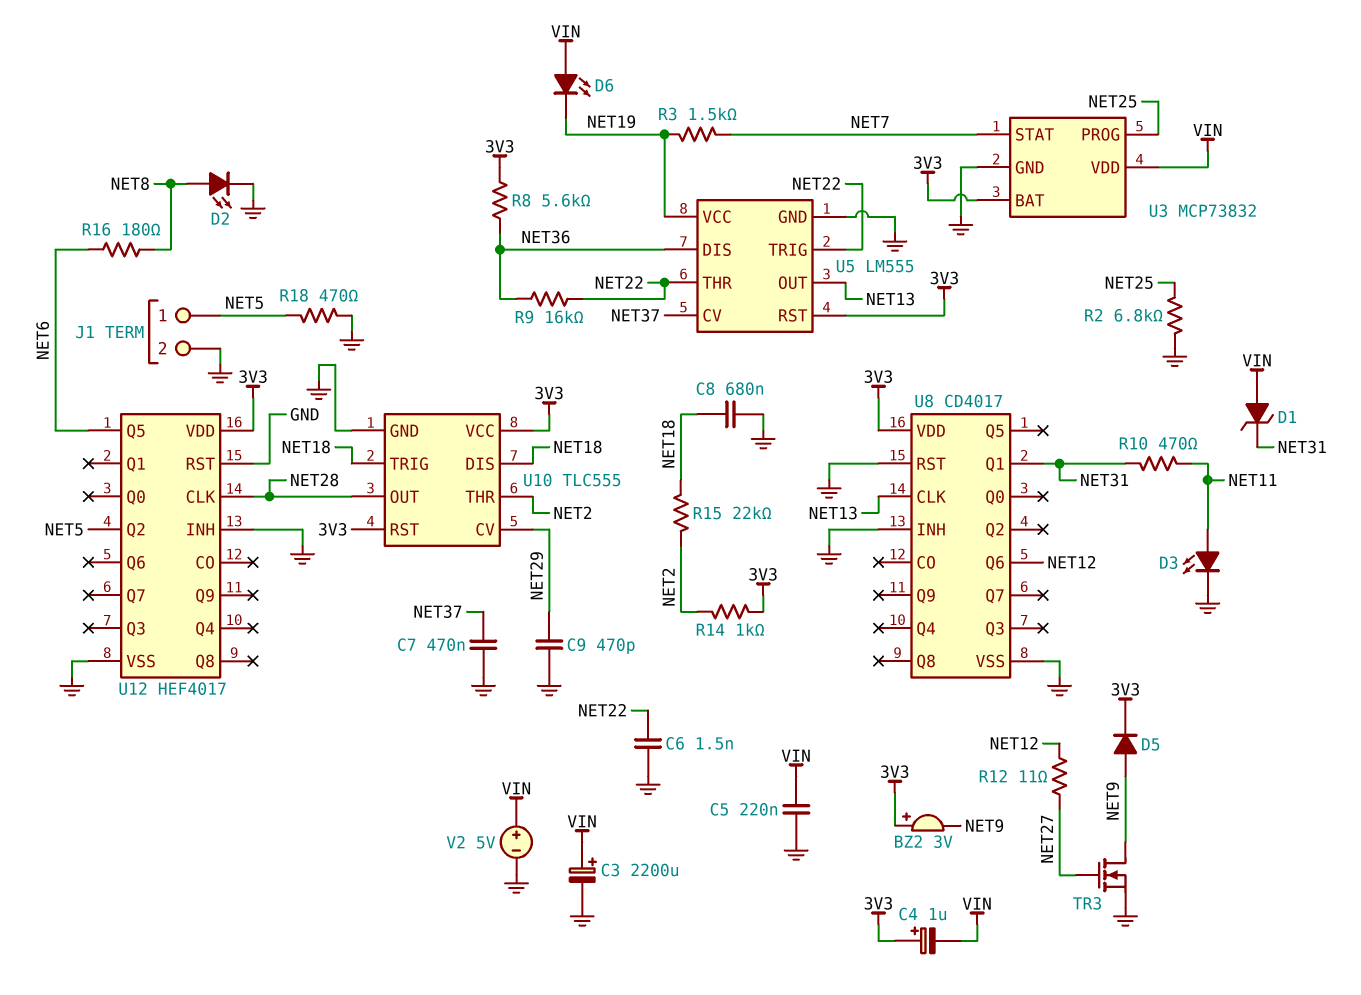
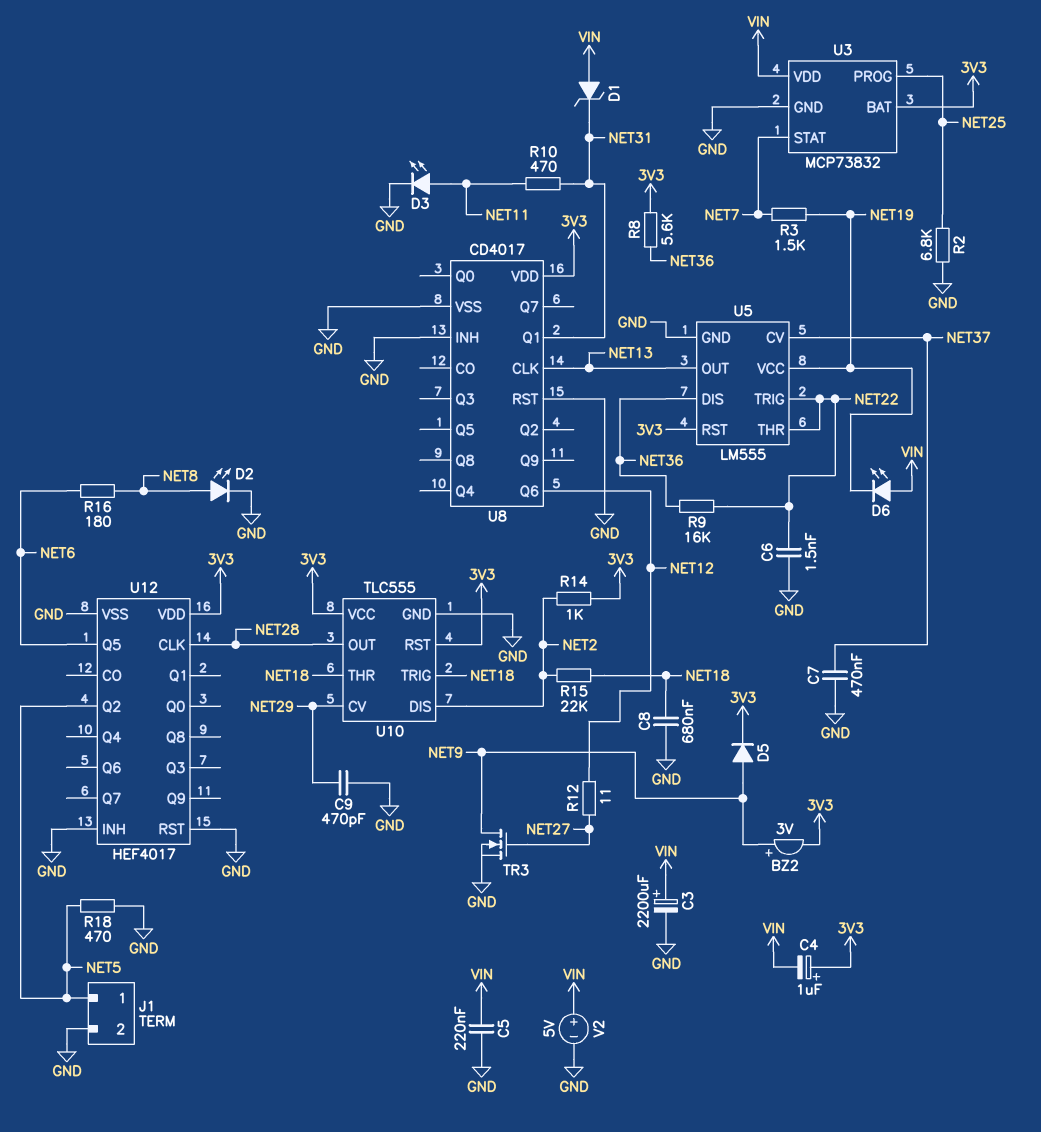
BZ2: buzzer 3V (plus 3V3, minus NET9) -> buzzer 3V (plus NET9, minus 3V3)
U10 pin DIS: NET18 -> NET2
U10 pin THR: NET2 -> NET18

